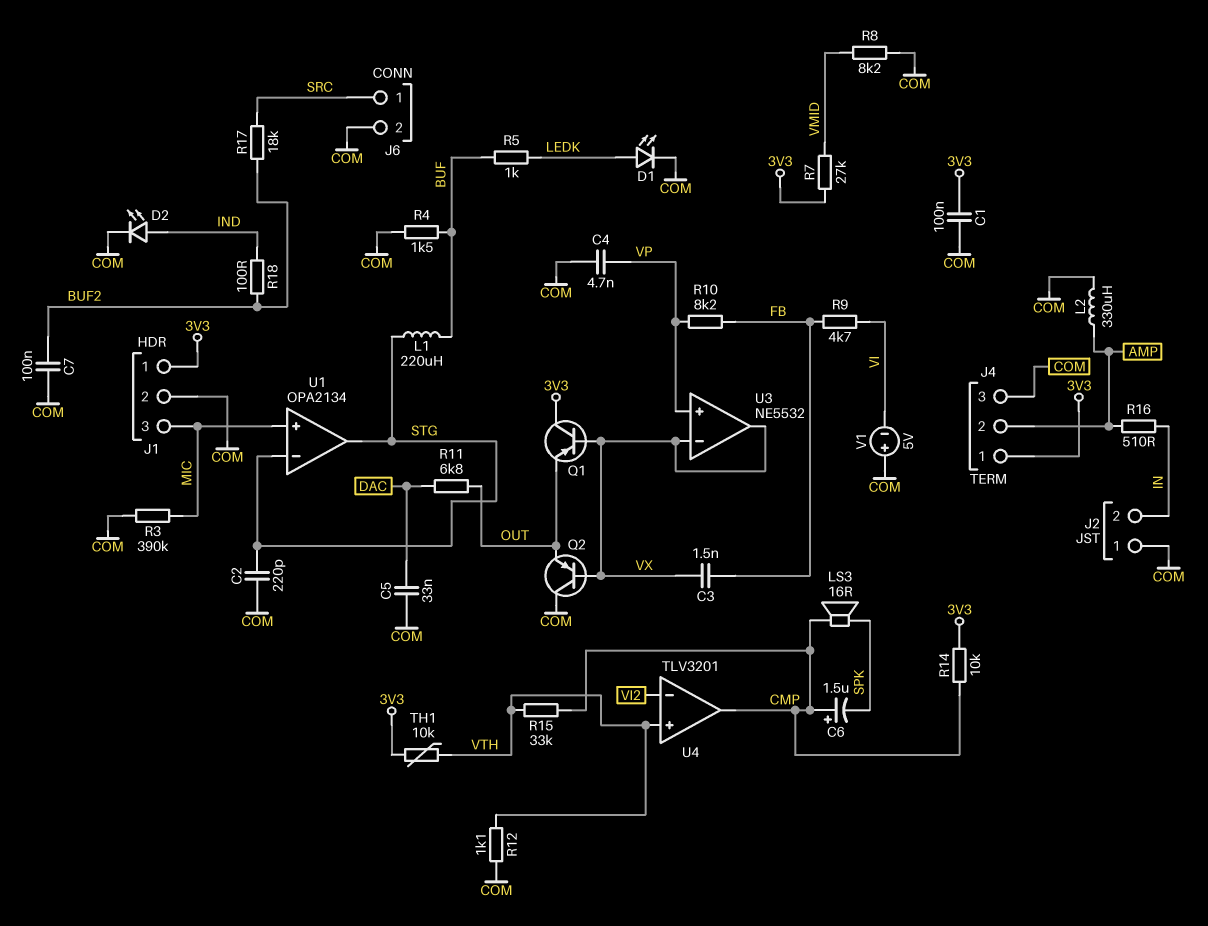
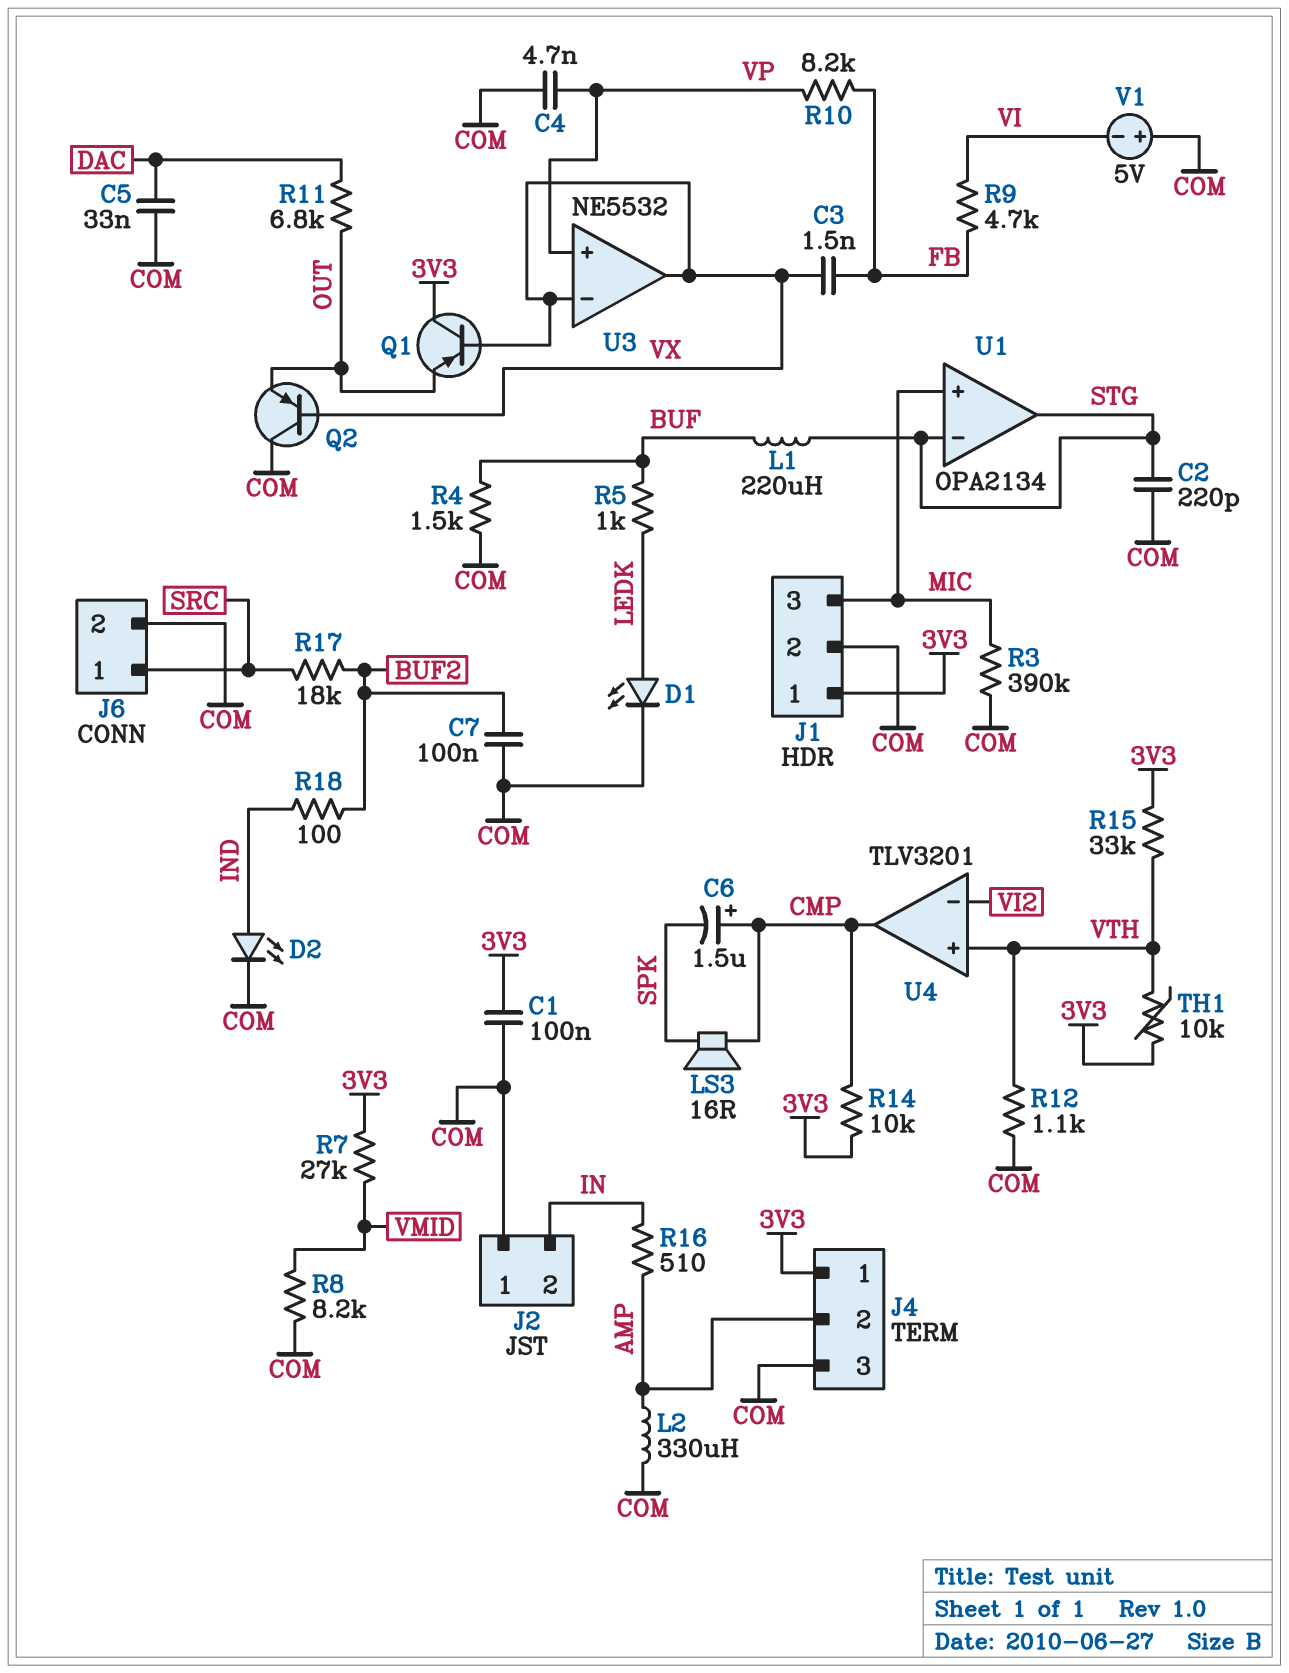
R15: 33k (CMP, VTH) -> 33k (3V3, VTH)

